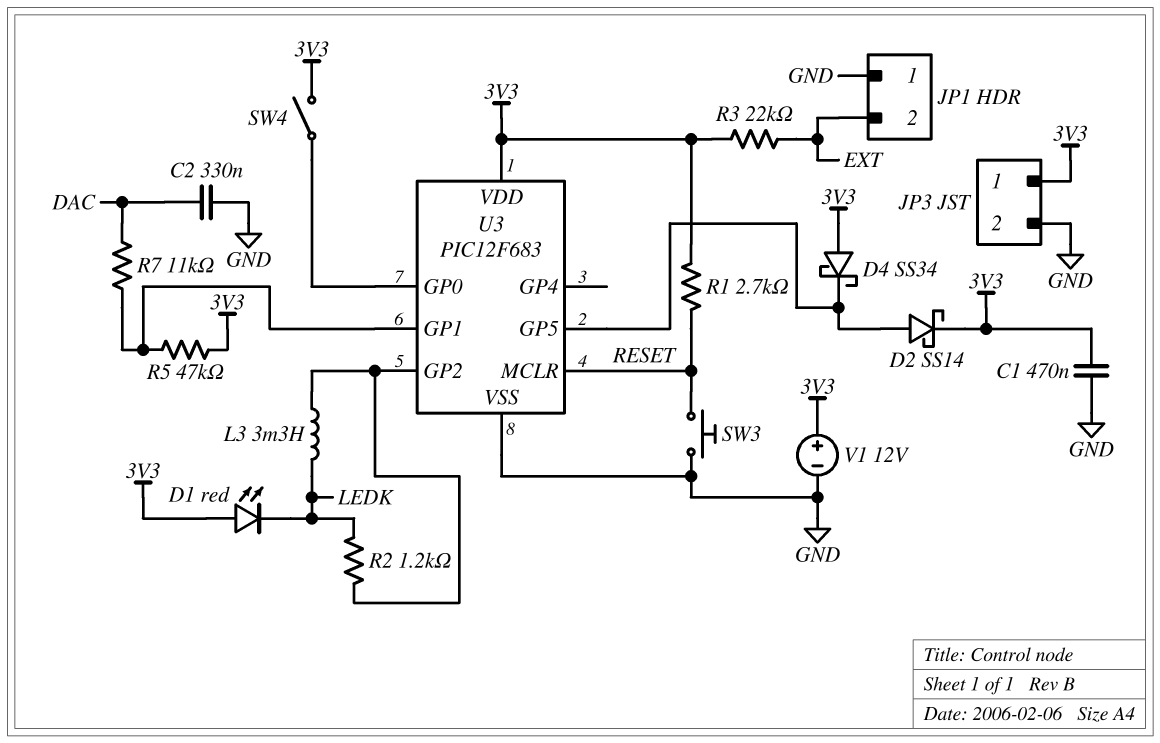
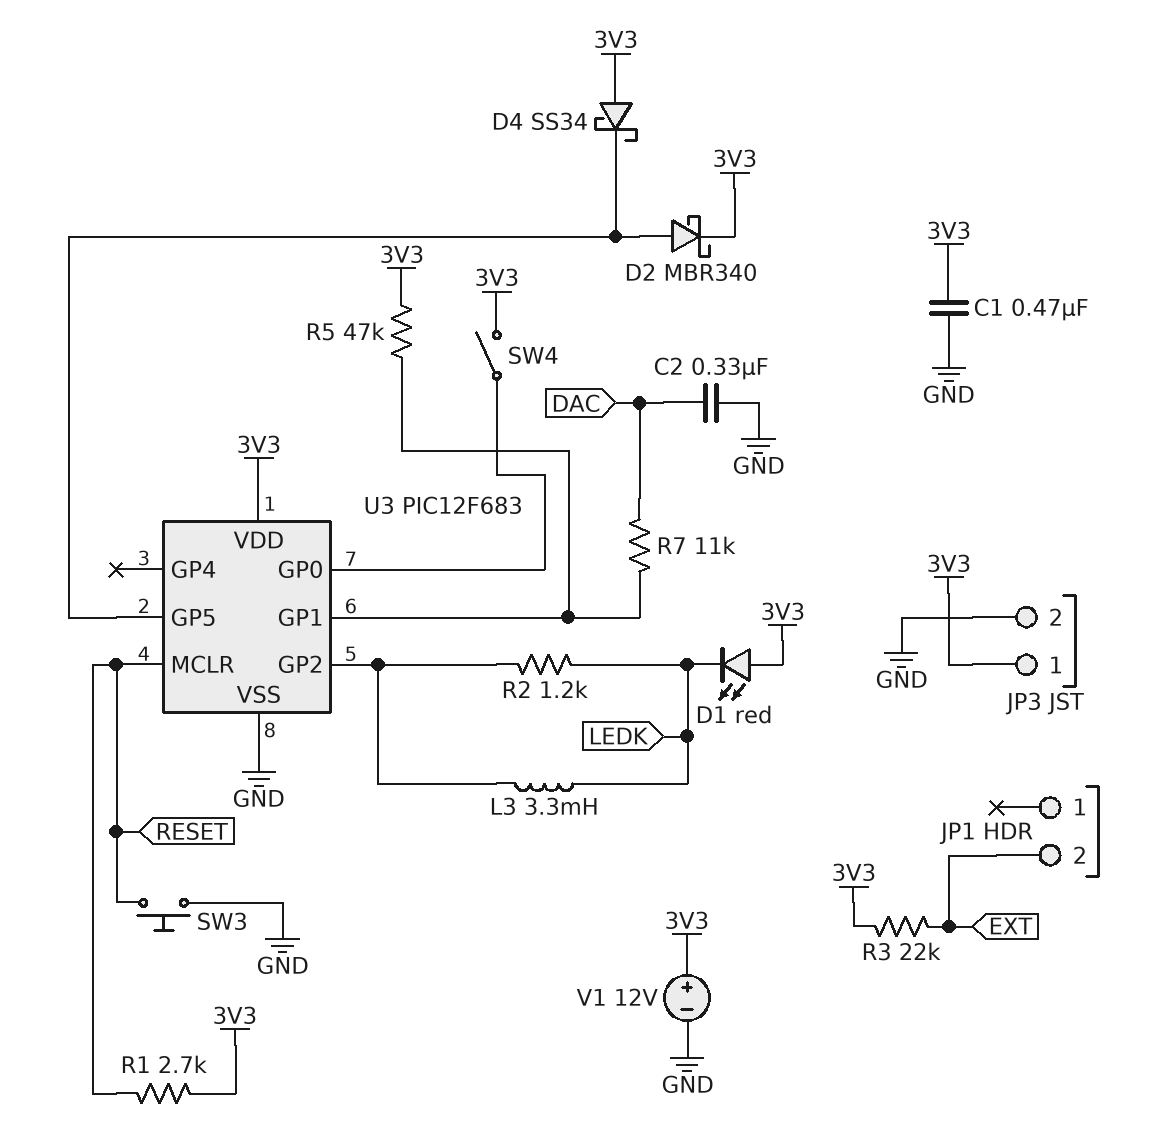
D2: schottky SS14 (A U3/GP5, K 3V3) -> schottky MBR340 (A U3/GP5, K 3V3)
JP1 pin 1: GND -> none

